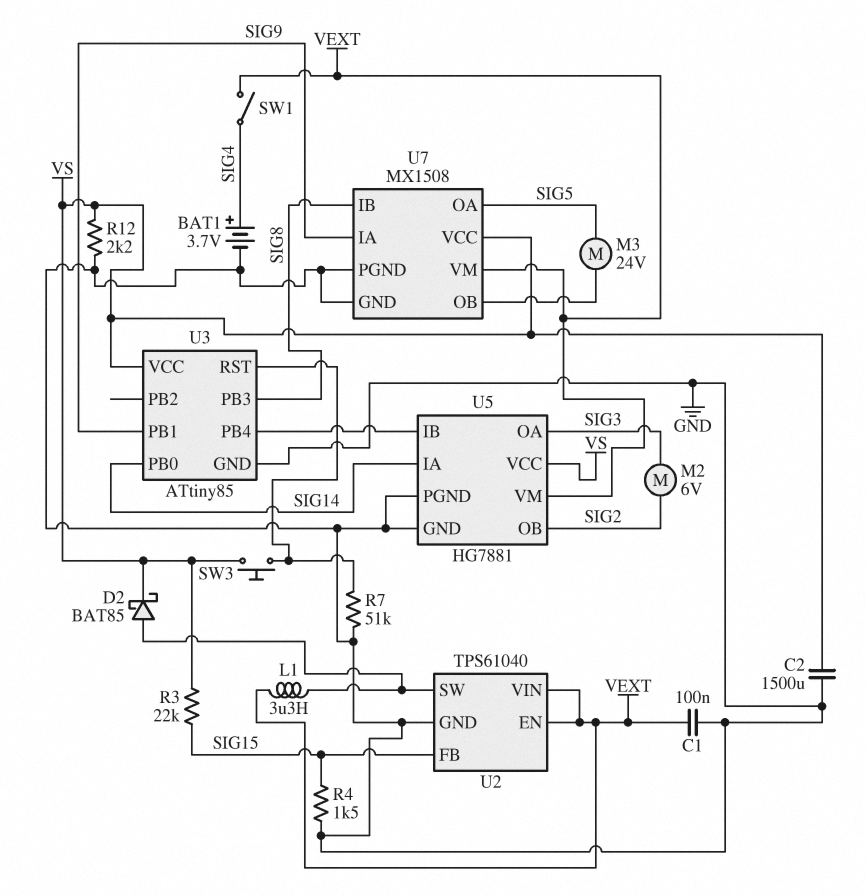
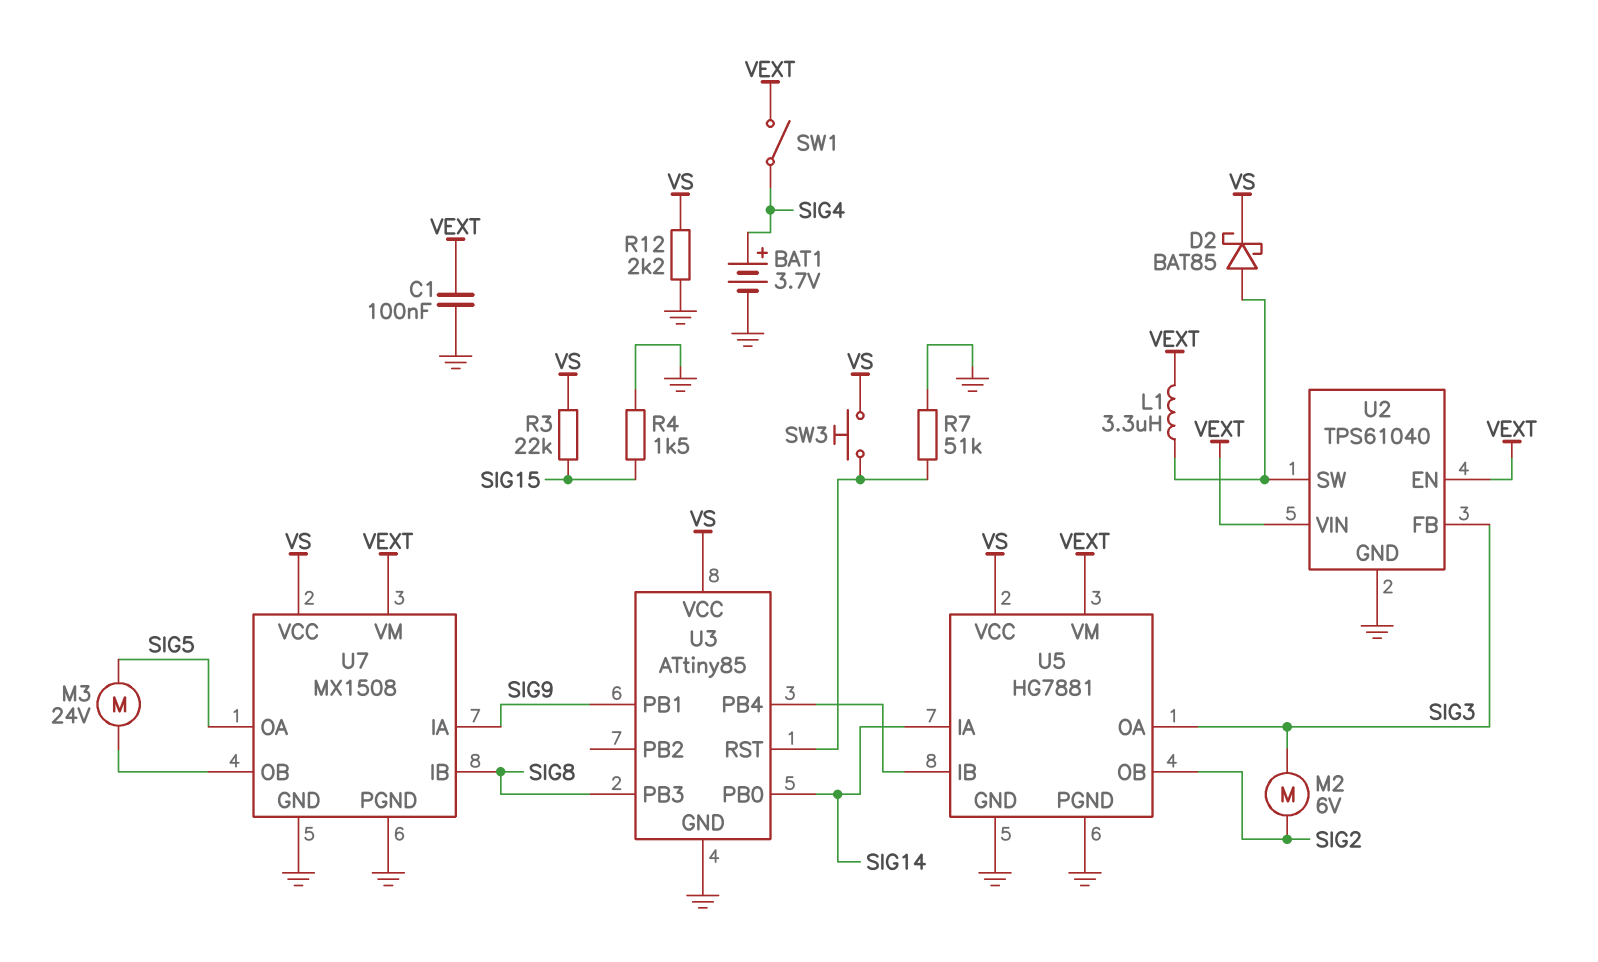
C2: 1500uF (GND, VS) -> none
U2 pin FB: SIG15 -> SIG3

